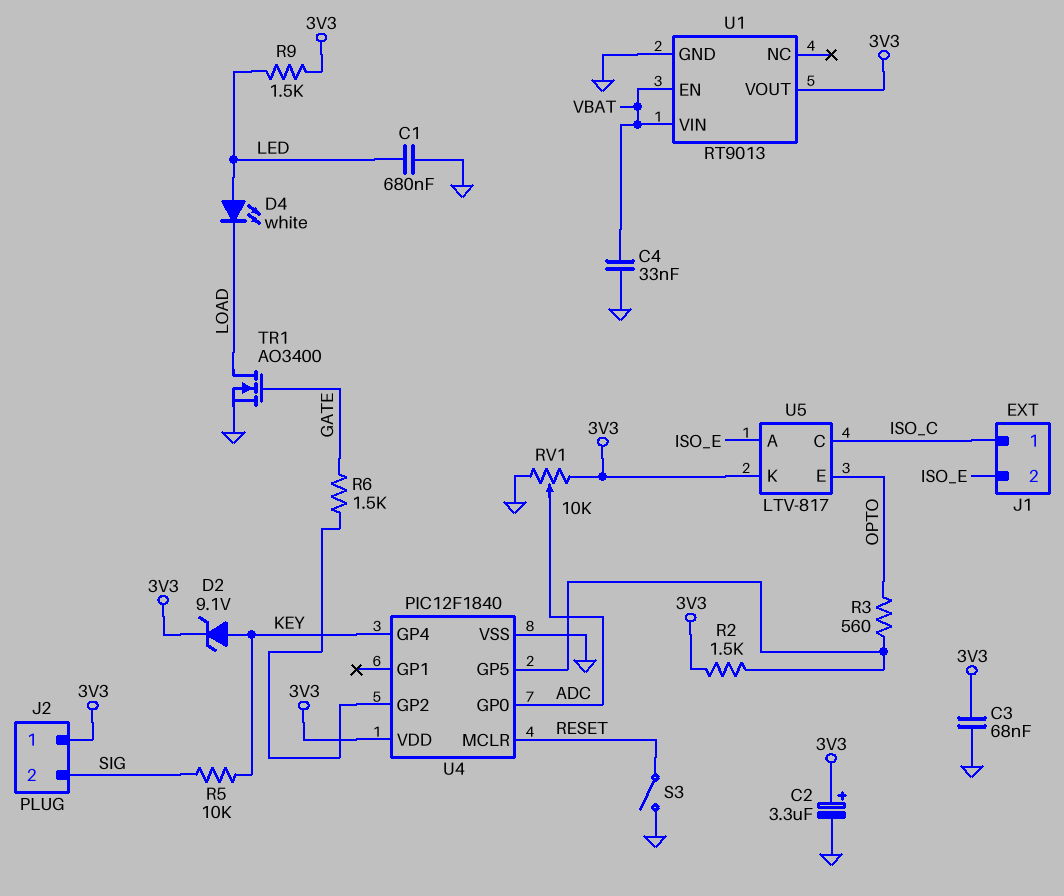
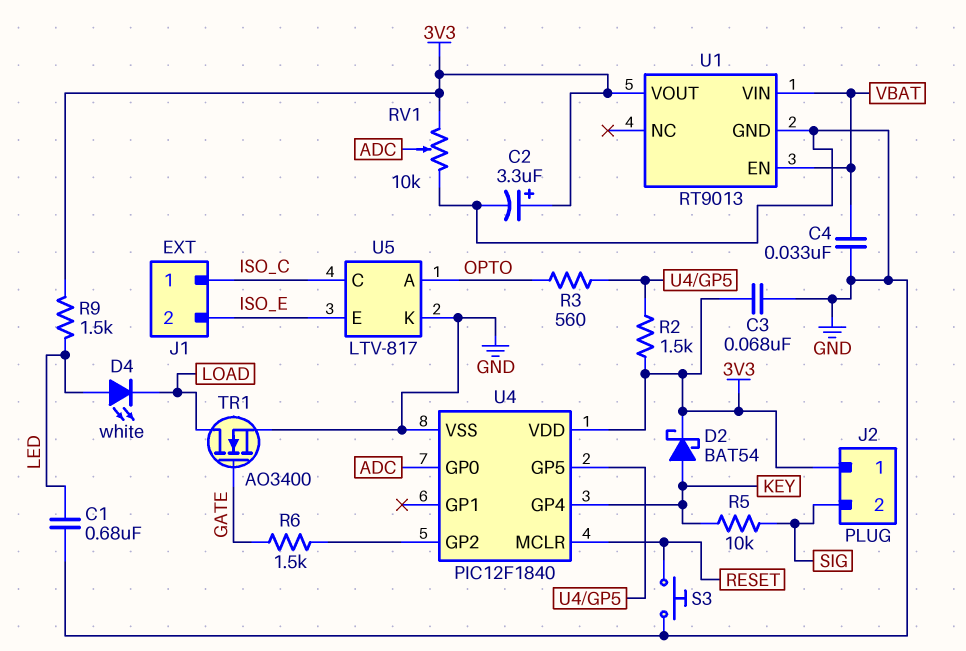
D2: zener 9.1V (A KEY, K 3V3) -> schottky BAT54 (A KEY, K 3V3)
S3: switch (GND, RESET) -> button (GND, RESET)
U5 pin A: ISO_E -> OPTO
U5 pin E: OPTO -> ISO_E
U5 pin K: 3V3 -> GND

